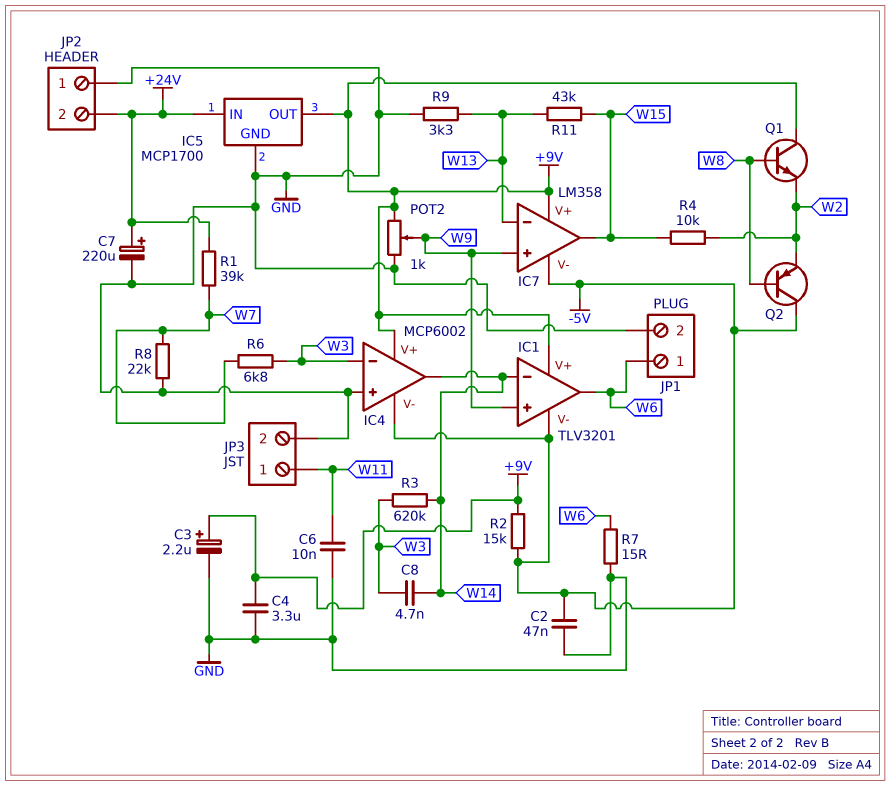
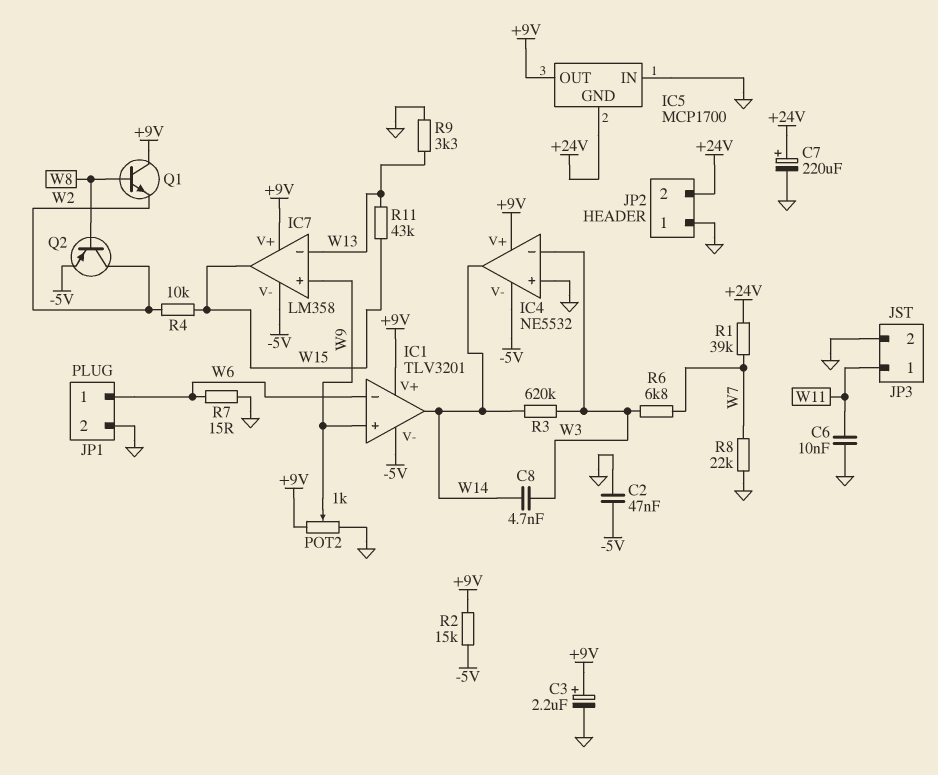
C4: 3.3uF (+9V, GND) -> none
IC1 pin in-: W14 -> W6
IC1 pin out: W6 -> W14
IC4: MCP6002 -> NE5532
IC5 pin GND: GND -> +24V
IC5 pin IN: +24V -> GND
Q2: PNP (B W8, C -5V, E W2) -> PNP (B W8, C W2, E -5V)

